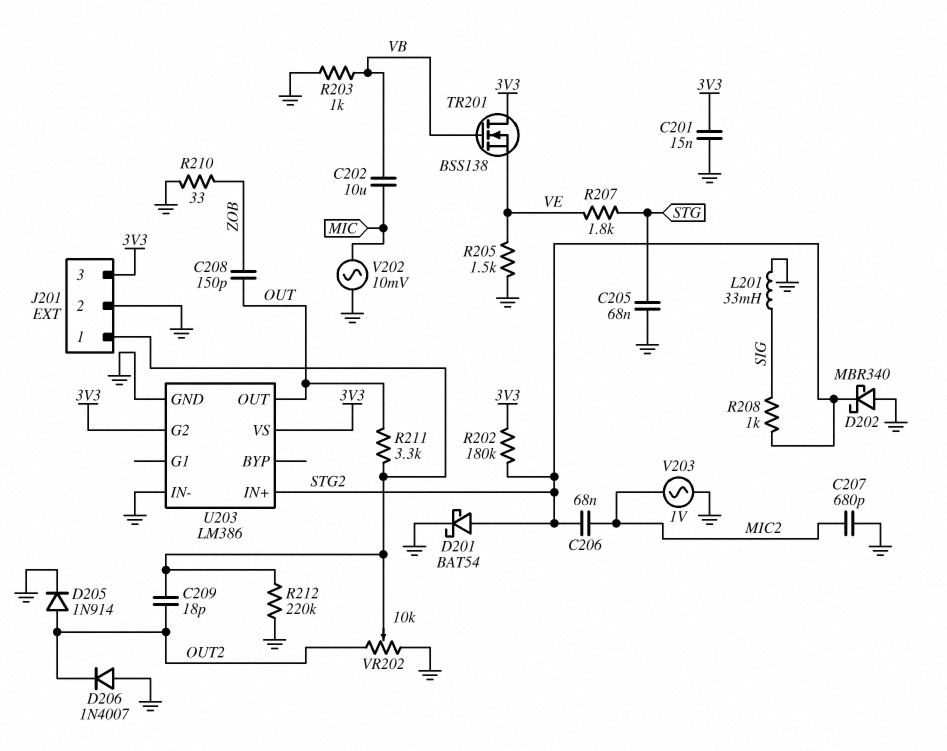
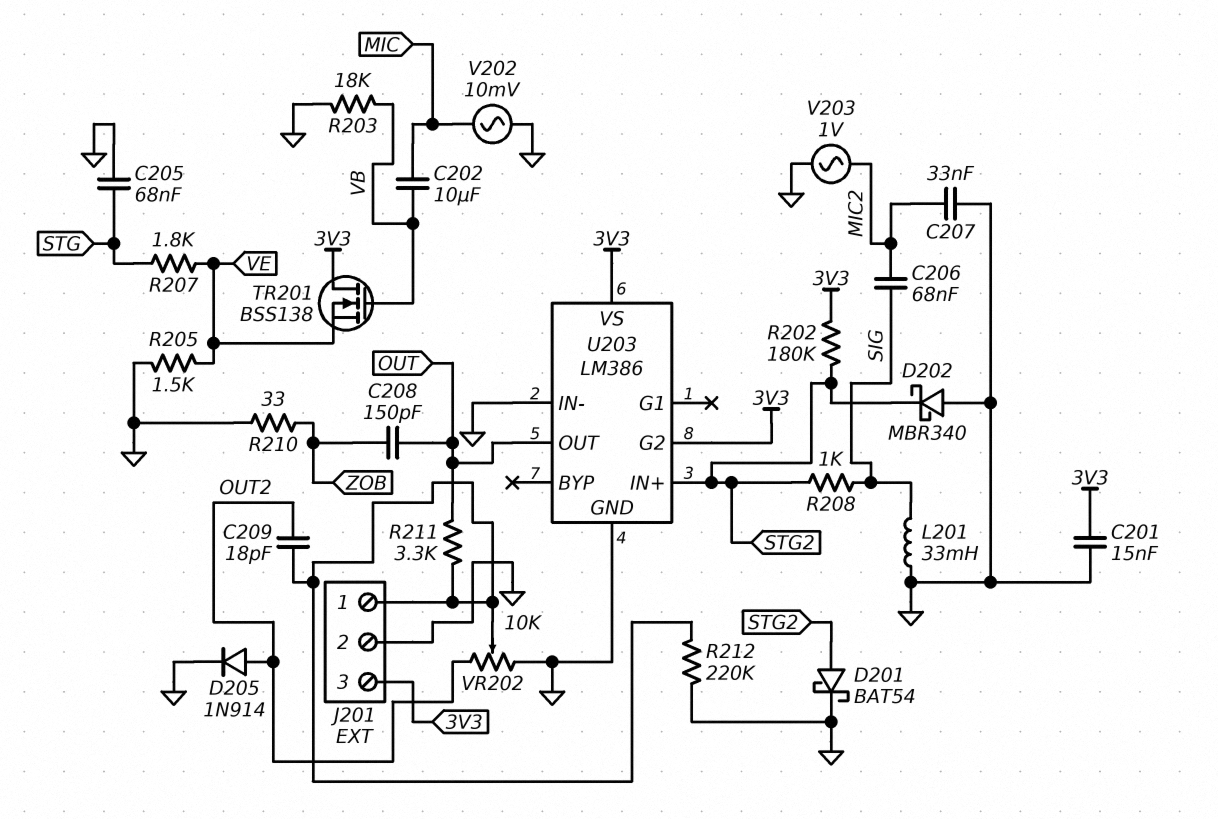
C206: 68nF (MIC2, STG2) -> 68nF (MIC2, SIG)
C207: 680pF (GND, MIC2) -> 33nF (GND, MIC2)
D206: diode 1N4007 (A GND, K OUT2) -> none
R203: 1k (GND, VB) -> 18k (GND, VB)

